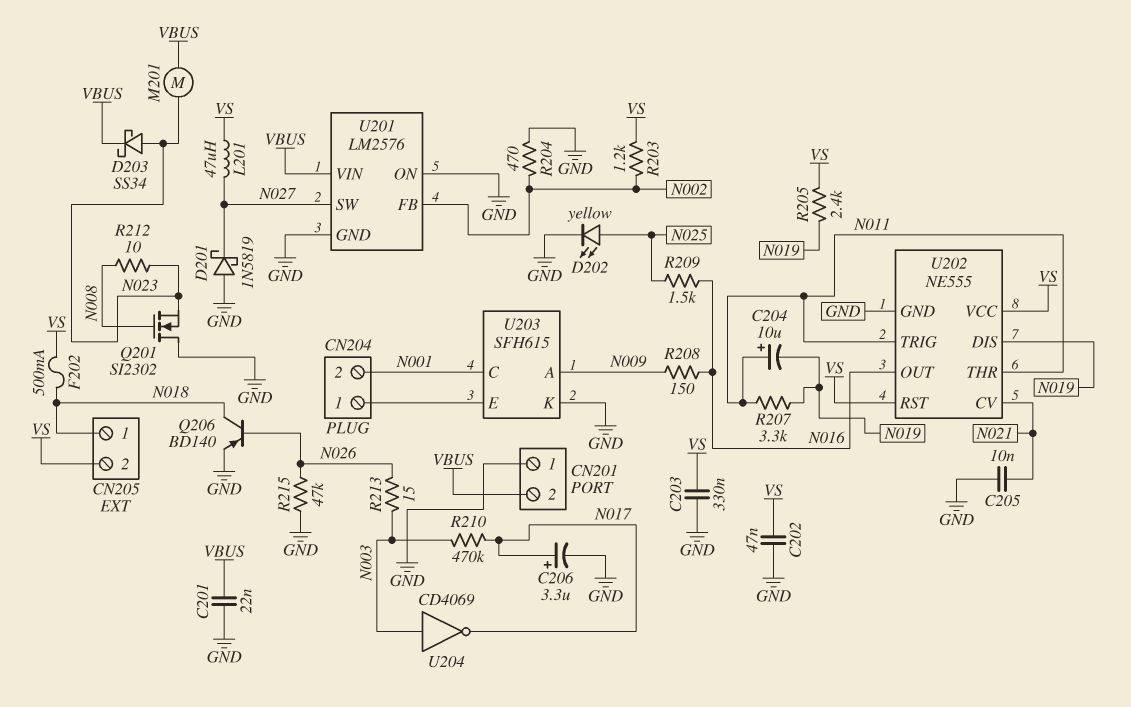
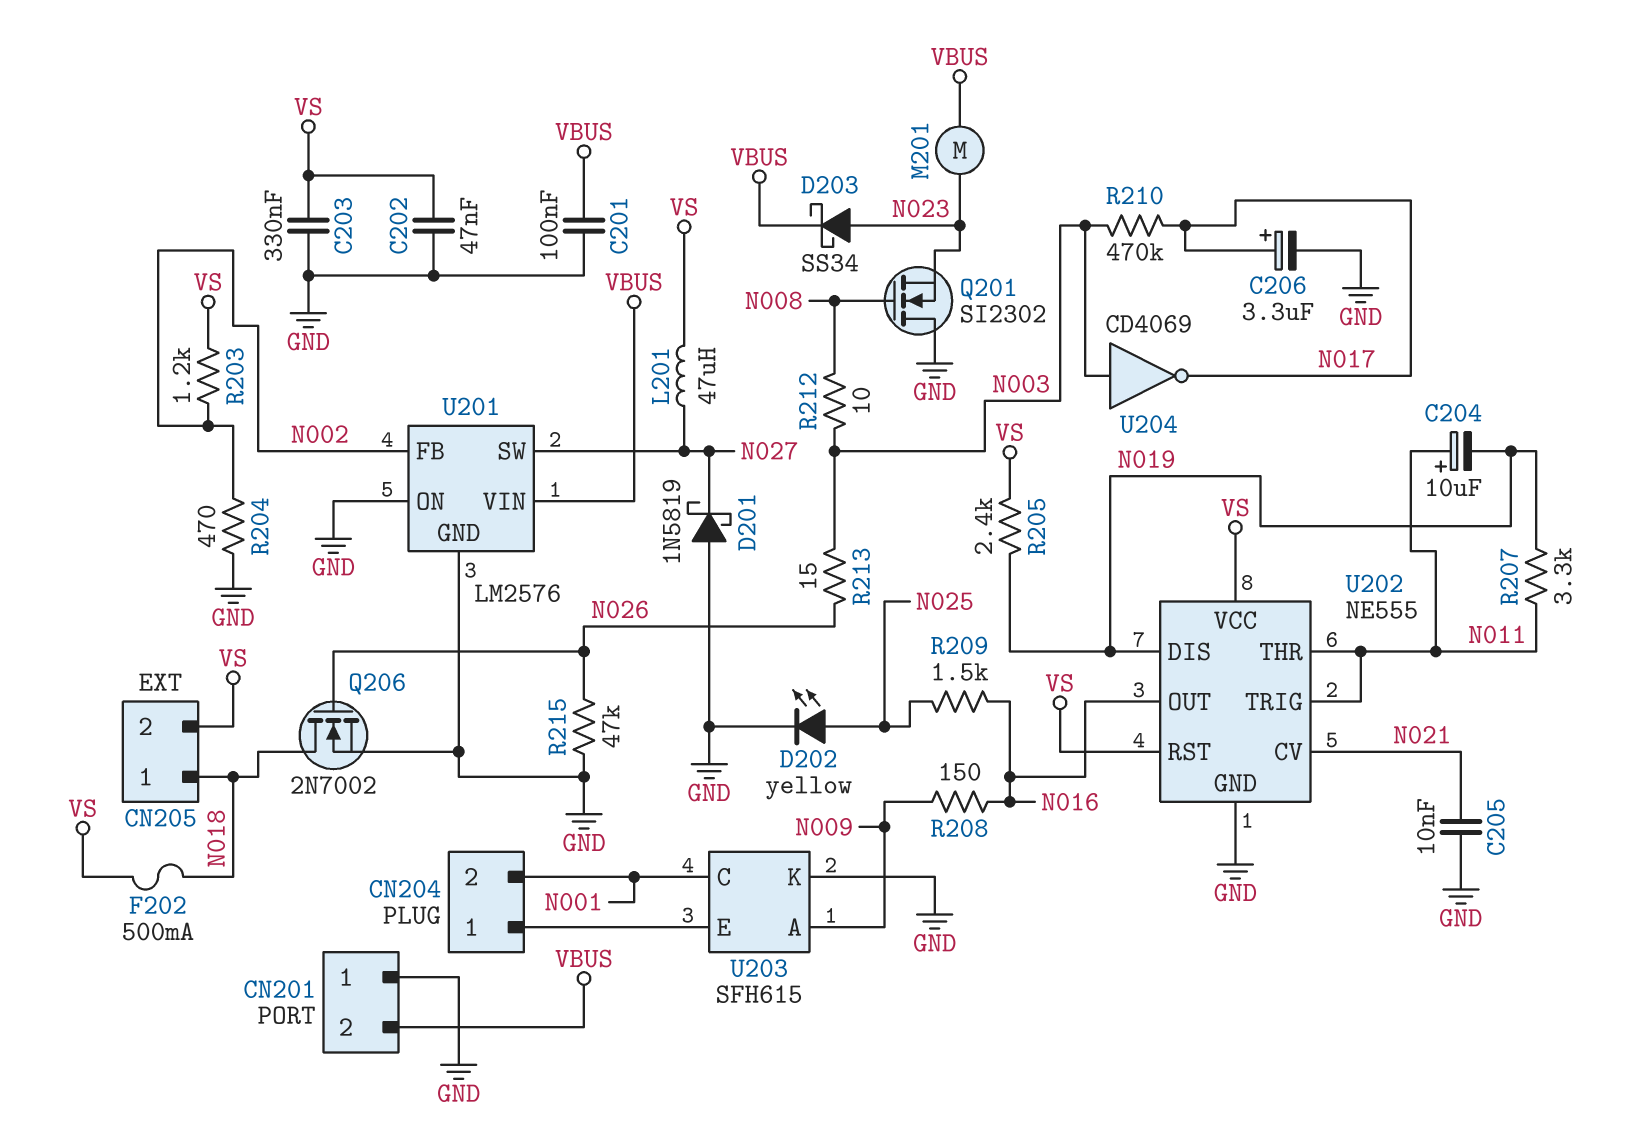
C201: 22nF (GND, VBUS) -> 100nF (GND, VBUS)
Q206: PNP BD140 (B N026, C N018, E GND) -> NMOS 2N7002 (G N026, D N018, S GND)
R212: 10 (N008, N023) -> 10 (N003, N008)

